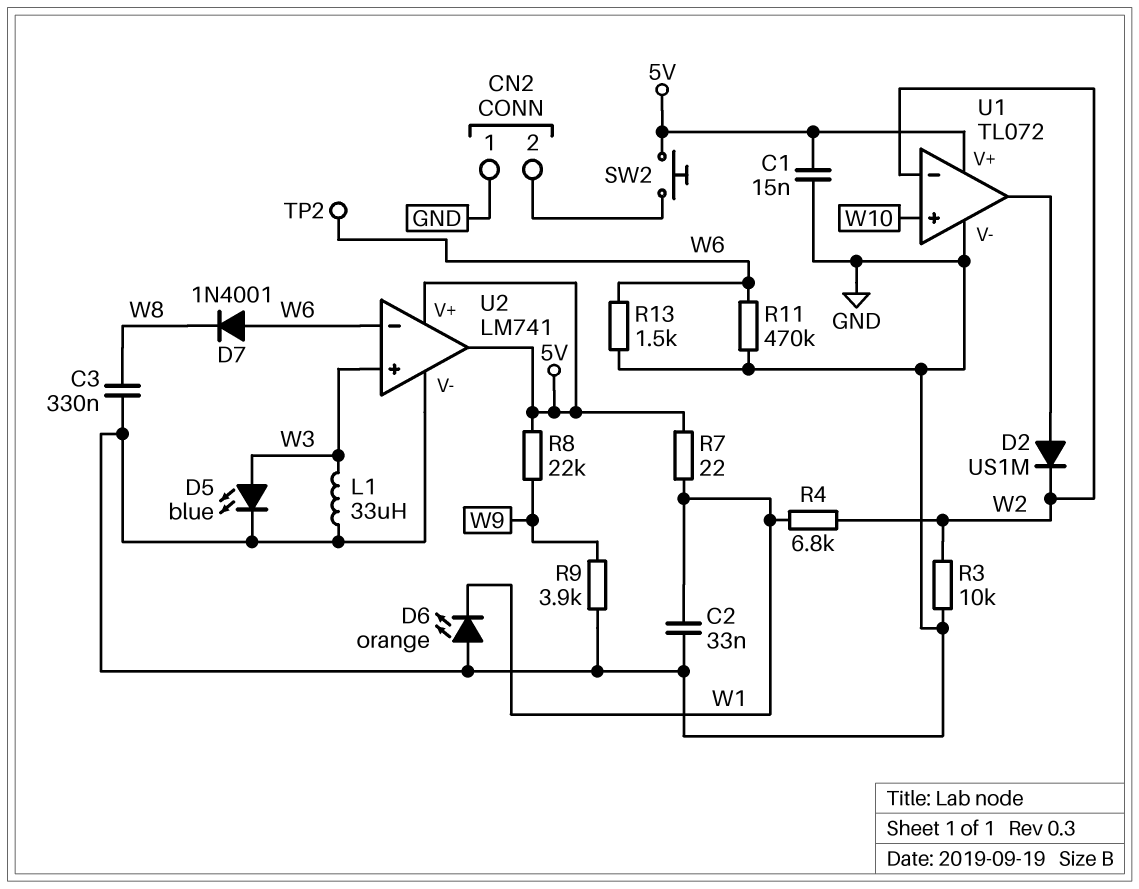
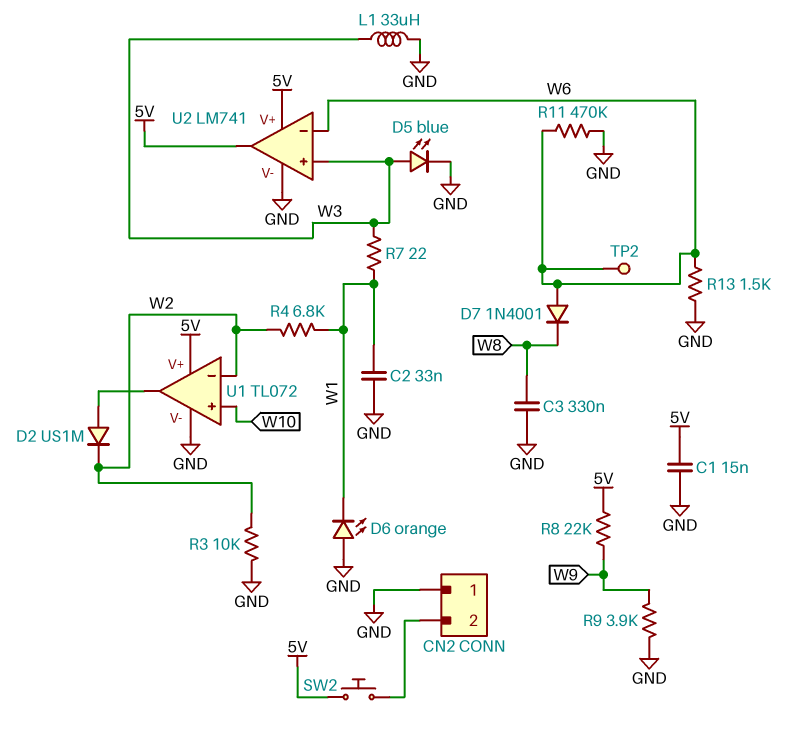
R7: 22 (5V, W1) -> 22 (W1, W3)

